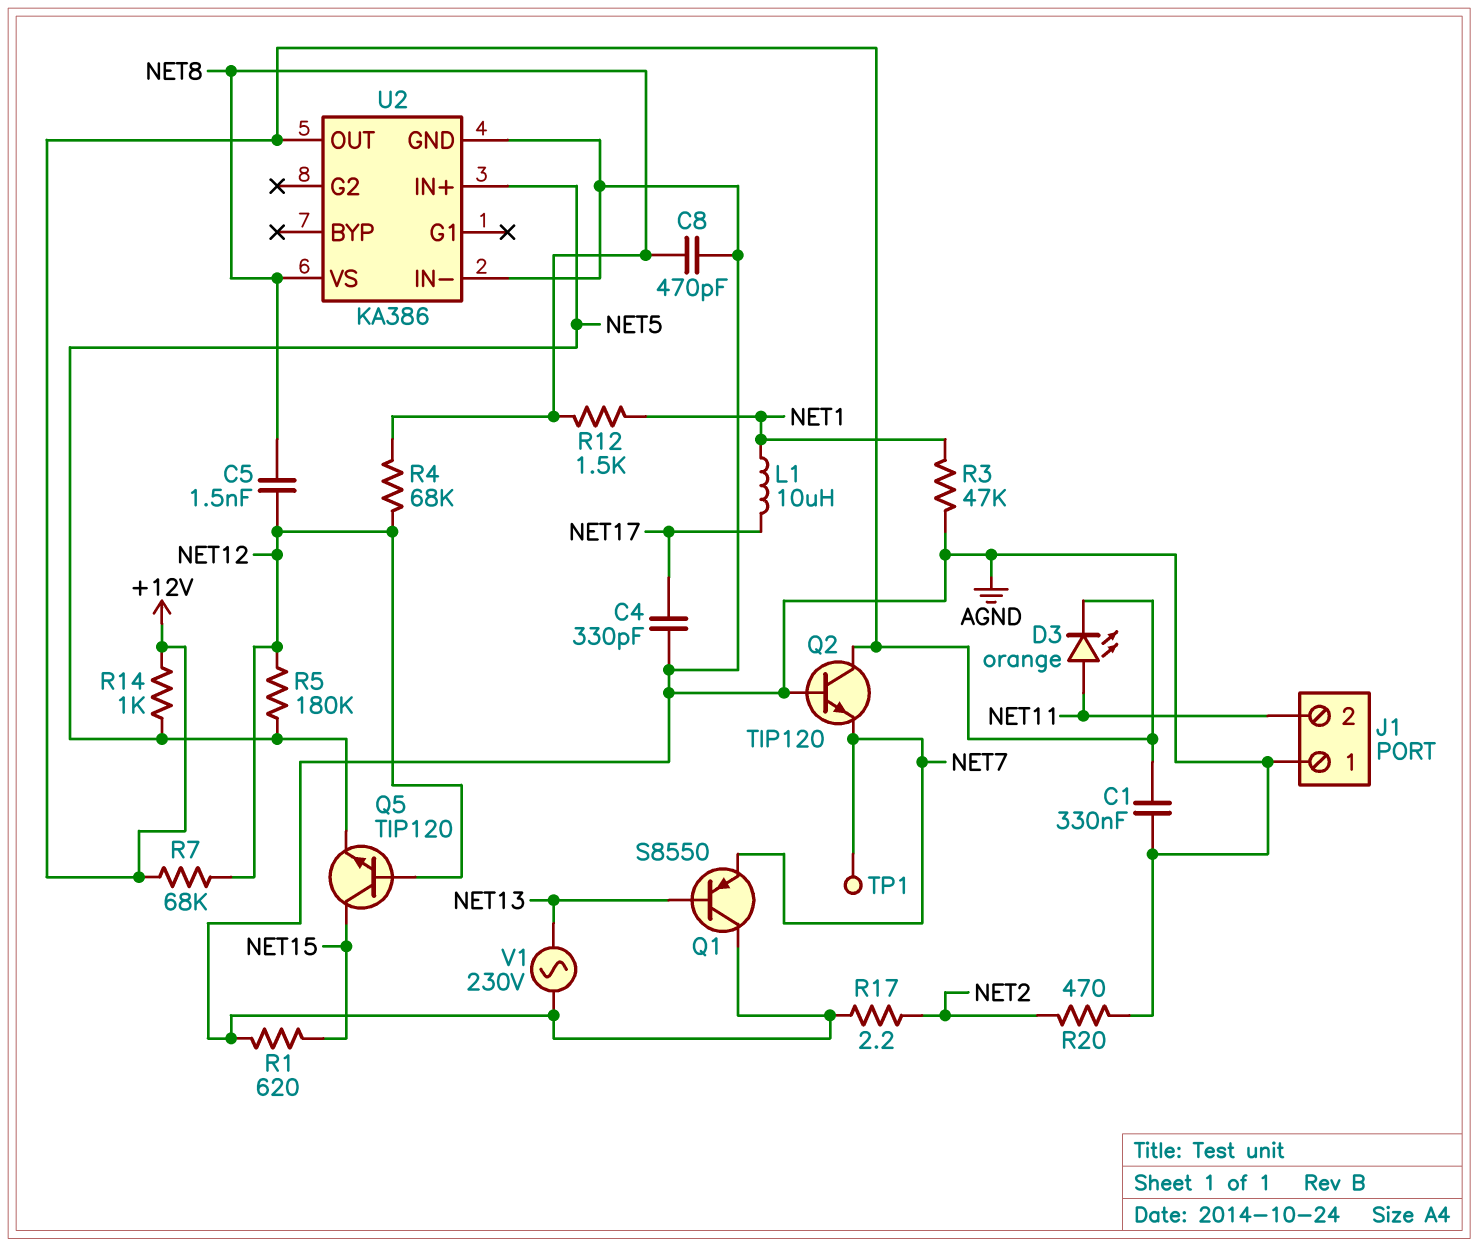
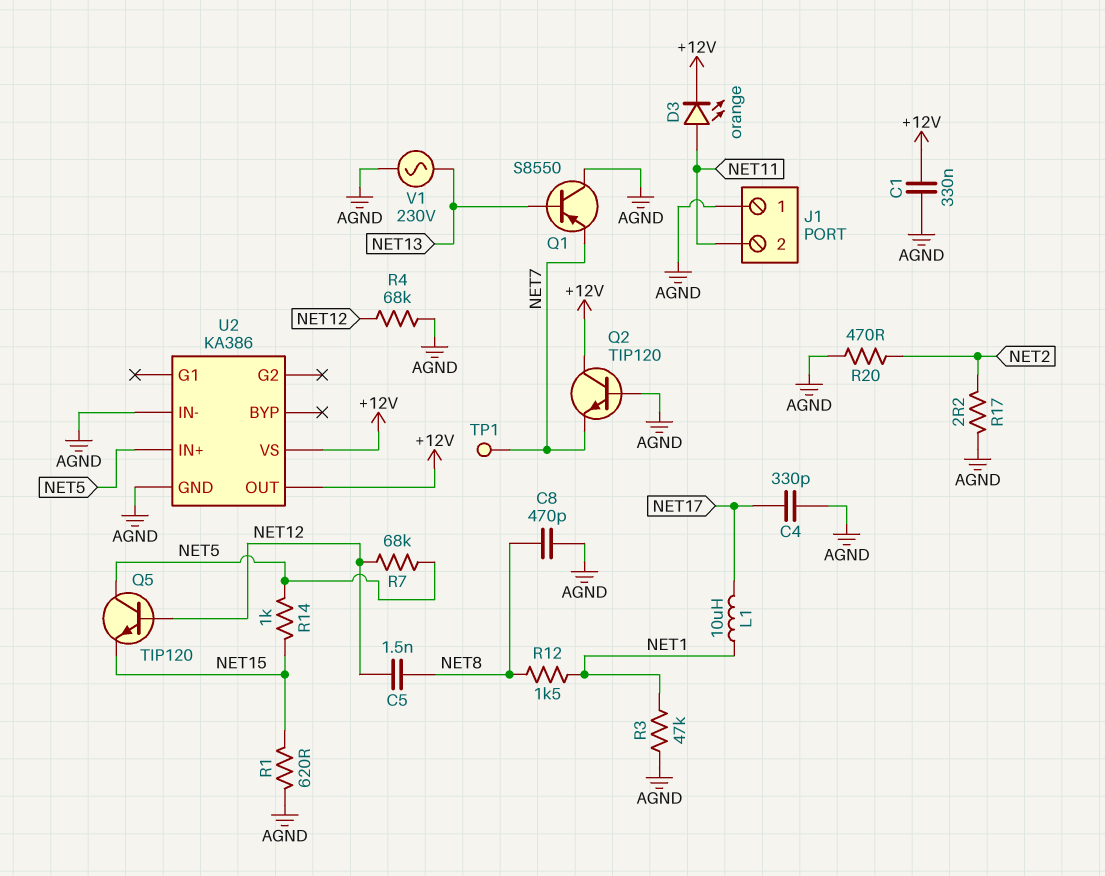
Q5: NPN TIP120 (B NET12, C NET15, E NET5) -> NPN TIP120 (B NET12, C NET5, E NET15)
R4: 68k (NET8, NET12) -> 68k (AGND, NET12)
R5: 180k (NET5, NET12) -> none
R7: 68k (+12V, NET12) -> 68k (NET5, NET12)
R14: 1k (+12V, NET5) -> 1k (NET5, NET15)
U2 pin VS: NET8 -> +12V

